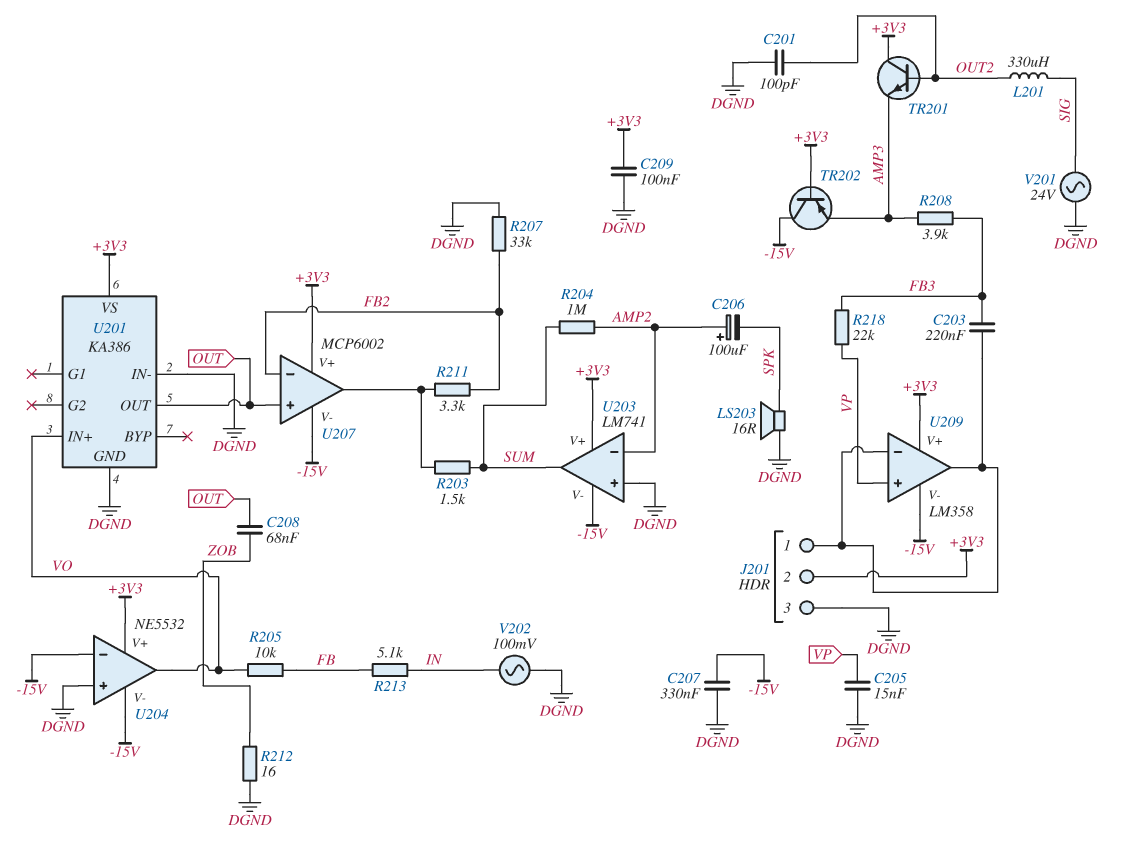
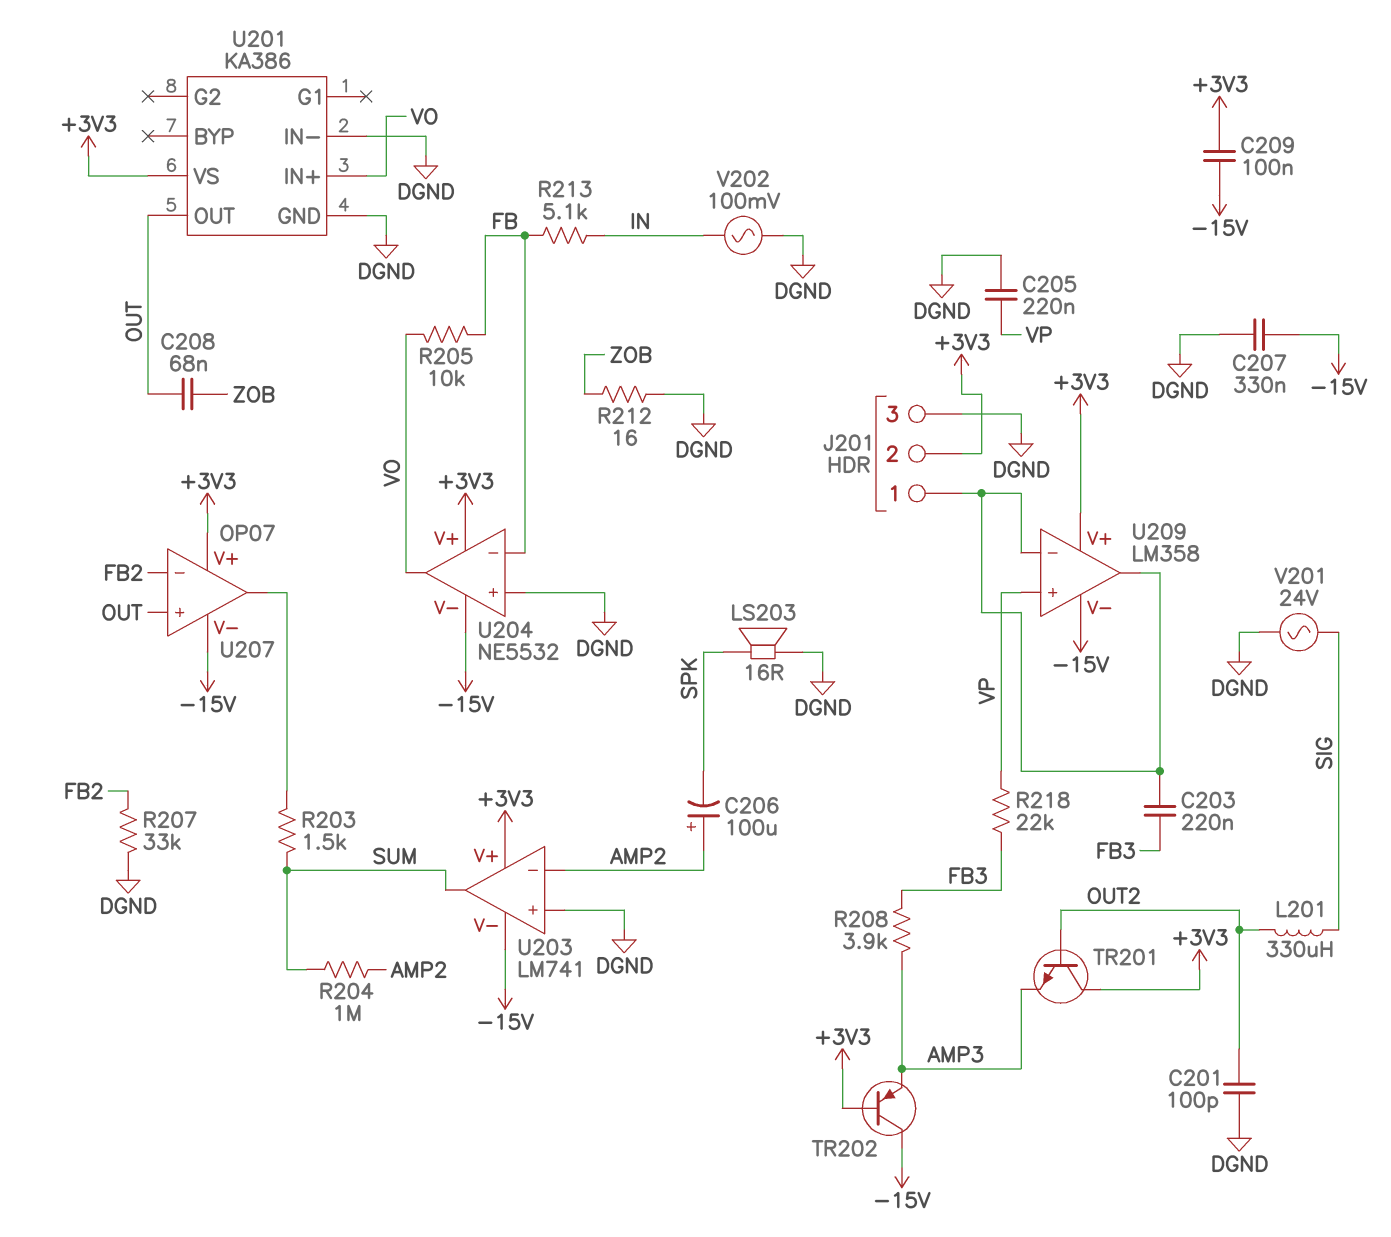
C205: 15nF (DGND, VP) -> 220nF (DGND, VP)
C209: 100nF (+3V3, DGND) -> 100nF (+3V3, -15V)
R211: 3.3k (FB2, U207/out) -> none
U204 pin in-: -15V -> FB
U207: MCP6002 -> OP07

